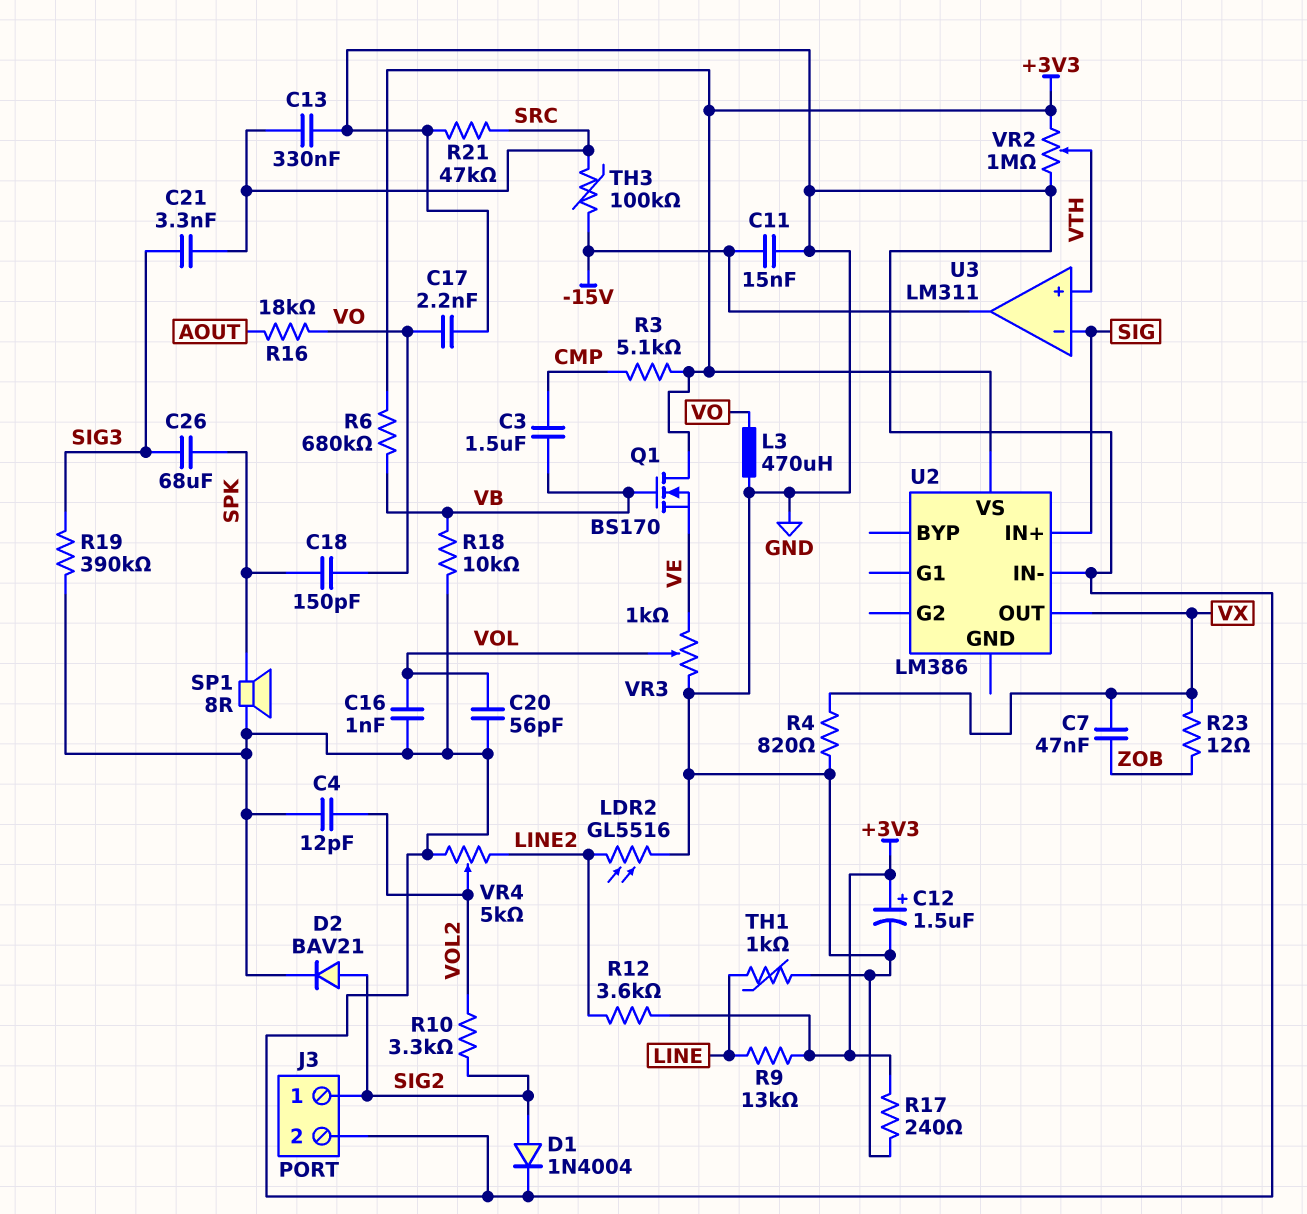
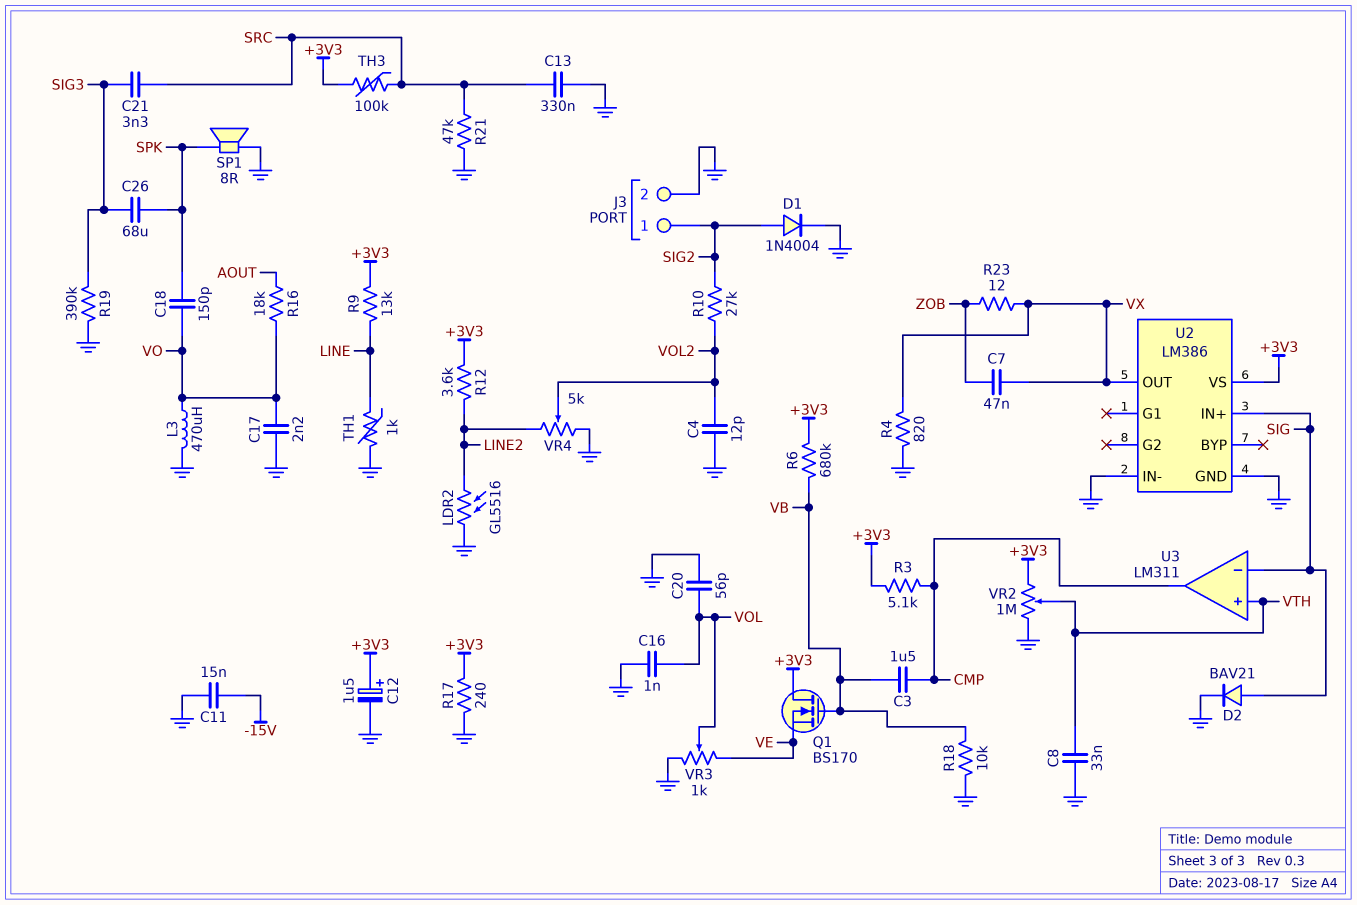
C8: none -> 33nF (GND, VTH)
D2: diode BAV21 (A SIG2, K GND) -> diode BAV21 (A SIG, K GND)
R10: 3.3k (SIG2, VOL2) -> 27k (SIG2, VOL2)
TH3: 100k (-15V, SRC) -> 100k (+3V3, SRC)
U2 pin GND: none -> GND
U3 pin out: -15V -> CMP

